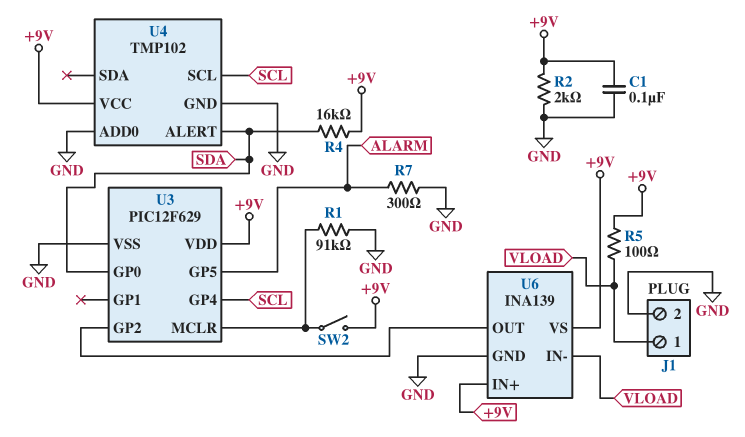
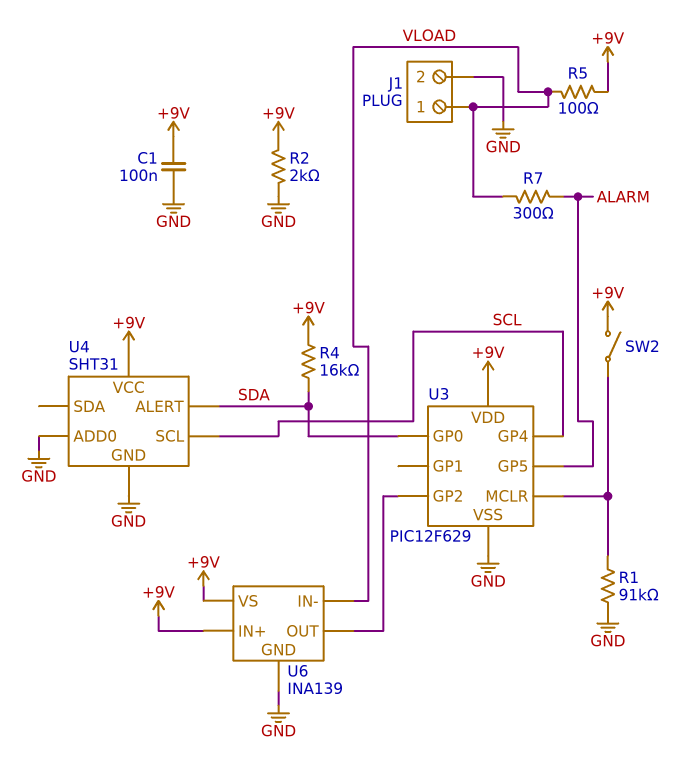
R7: 300 (ALARM, GND) -> 300 (ALARM, VLOAD)
U4: TMP102 -> SHT31

